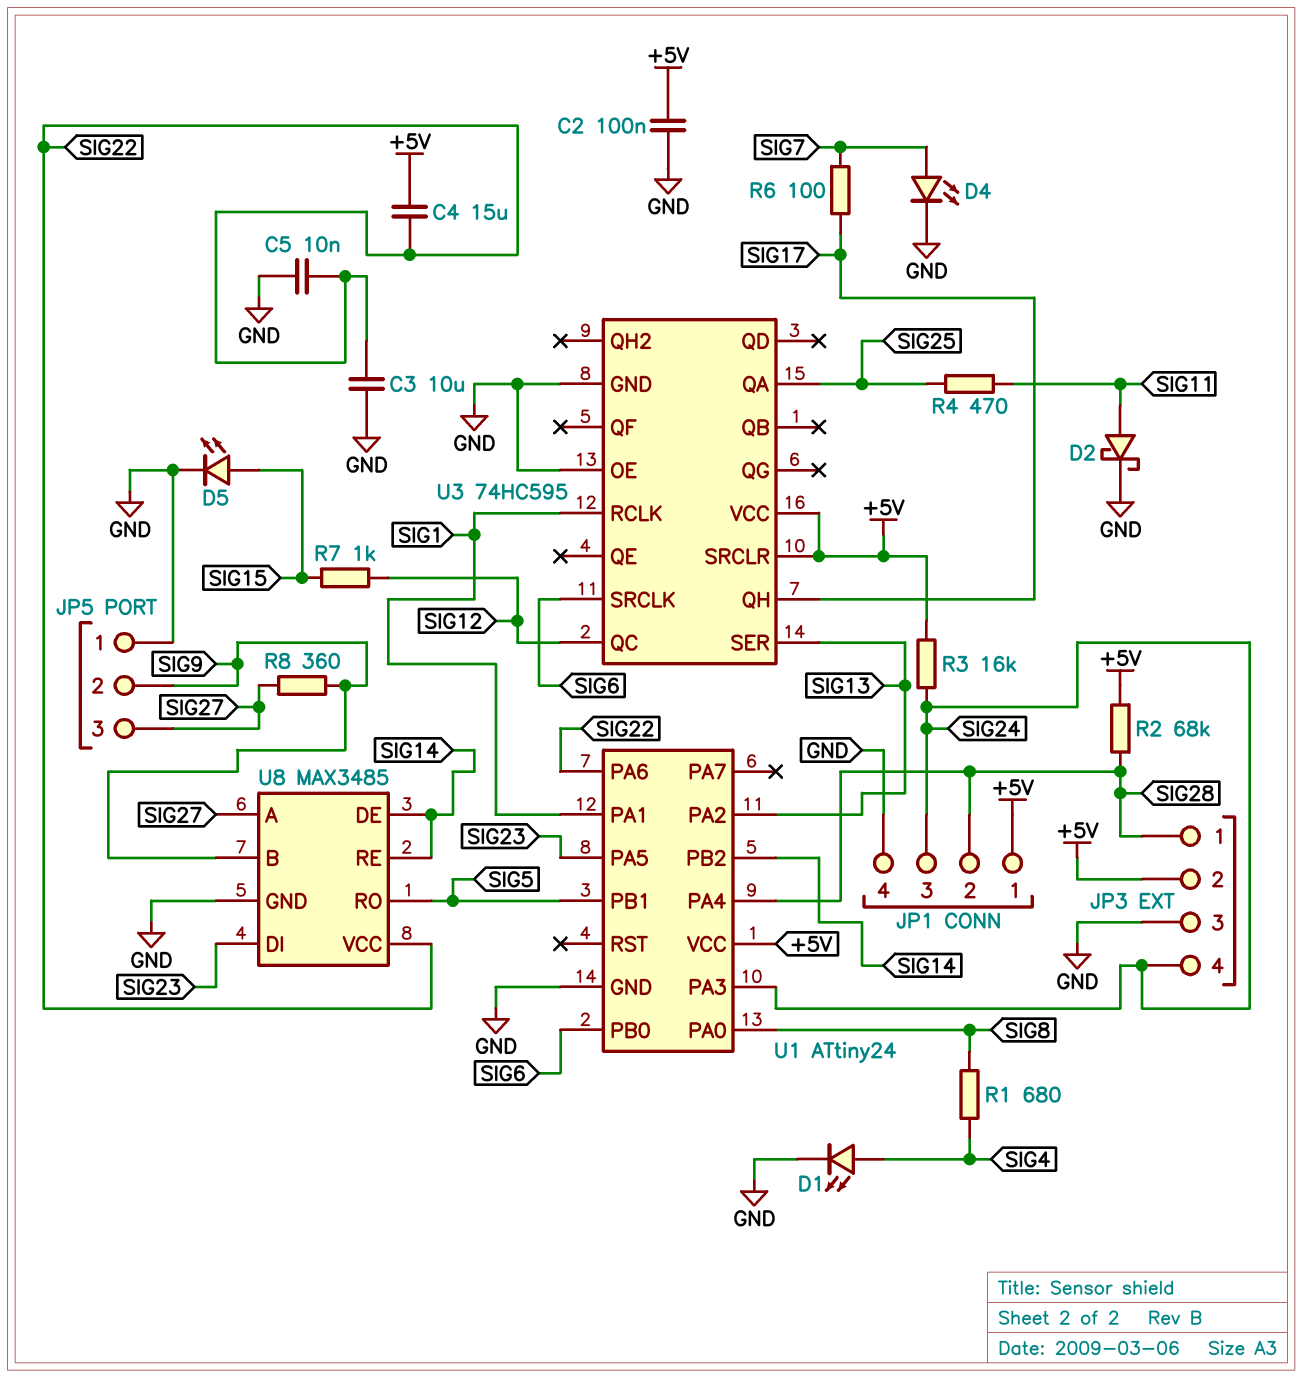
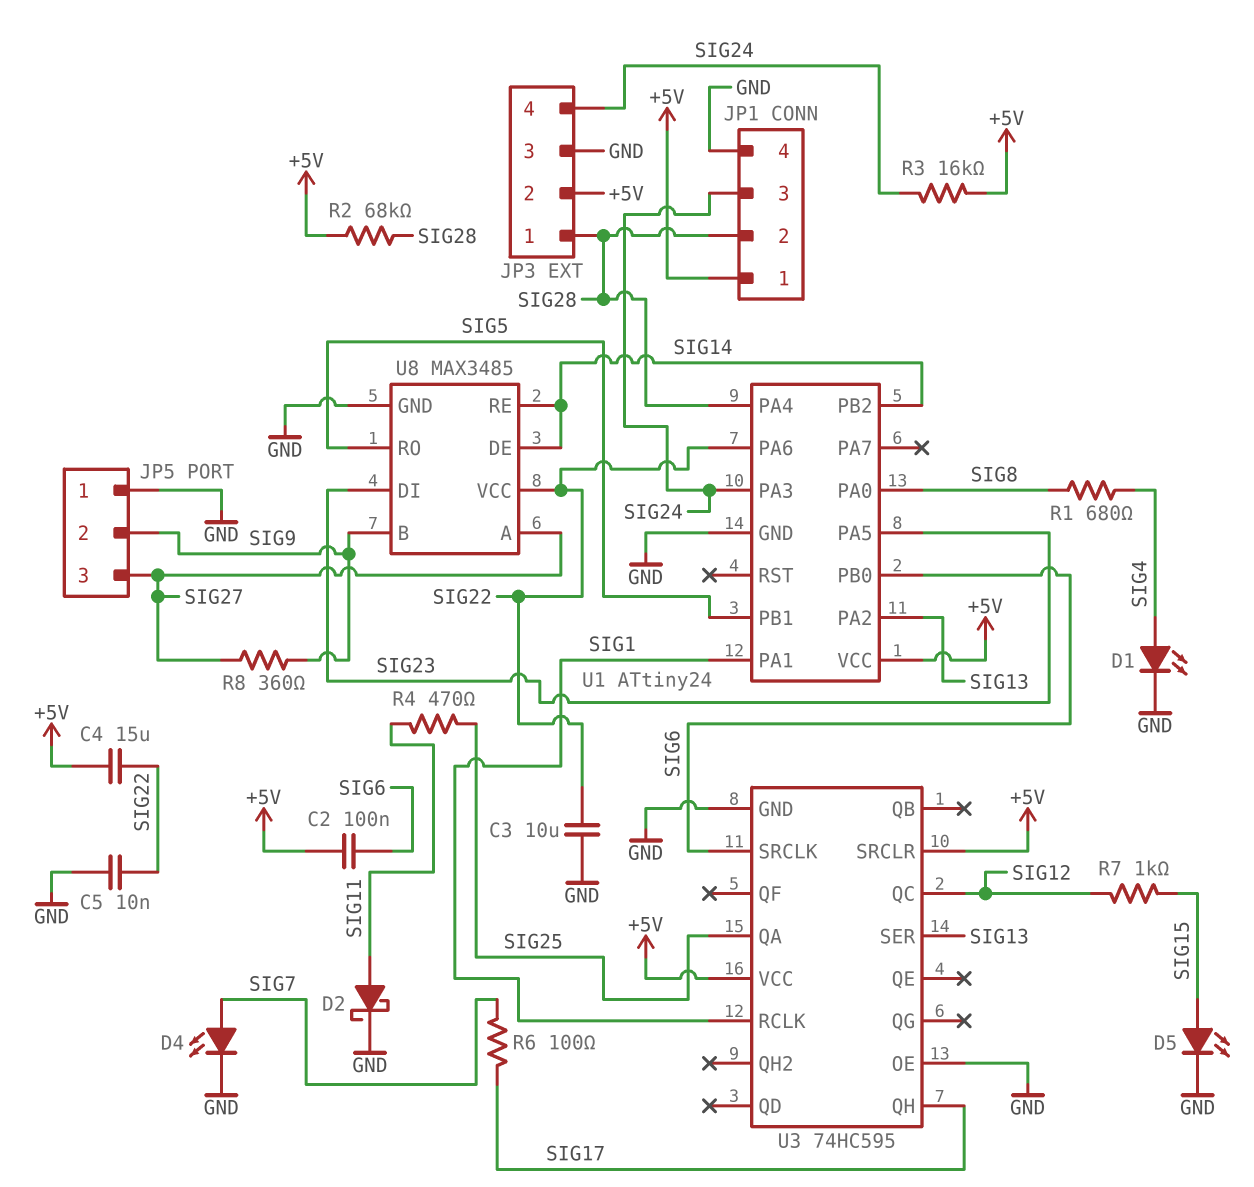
C2: 100nF (+5V, GND) -> 100nF (+5V, SIG6)

